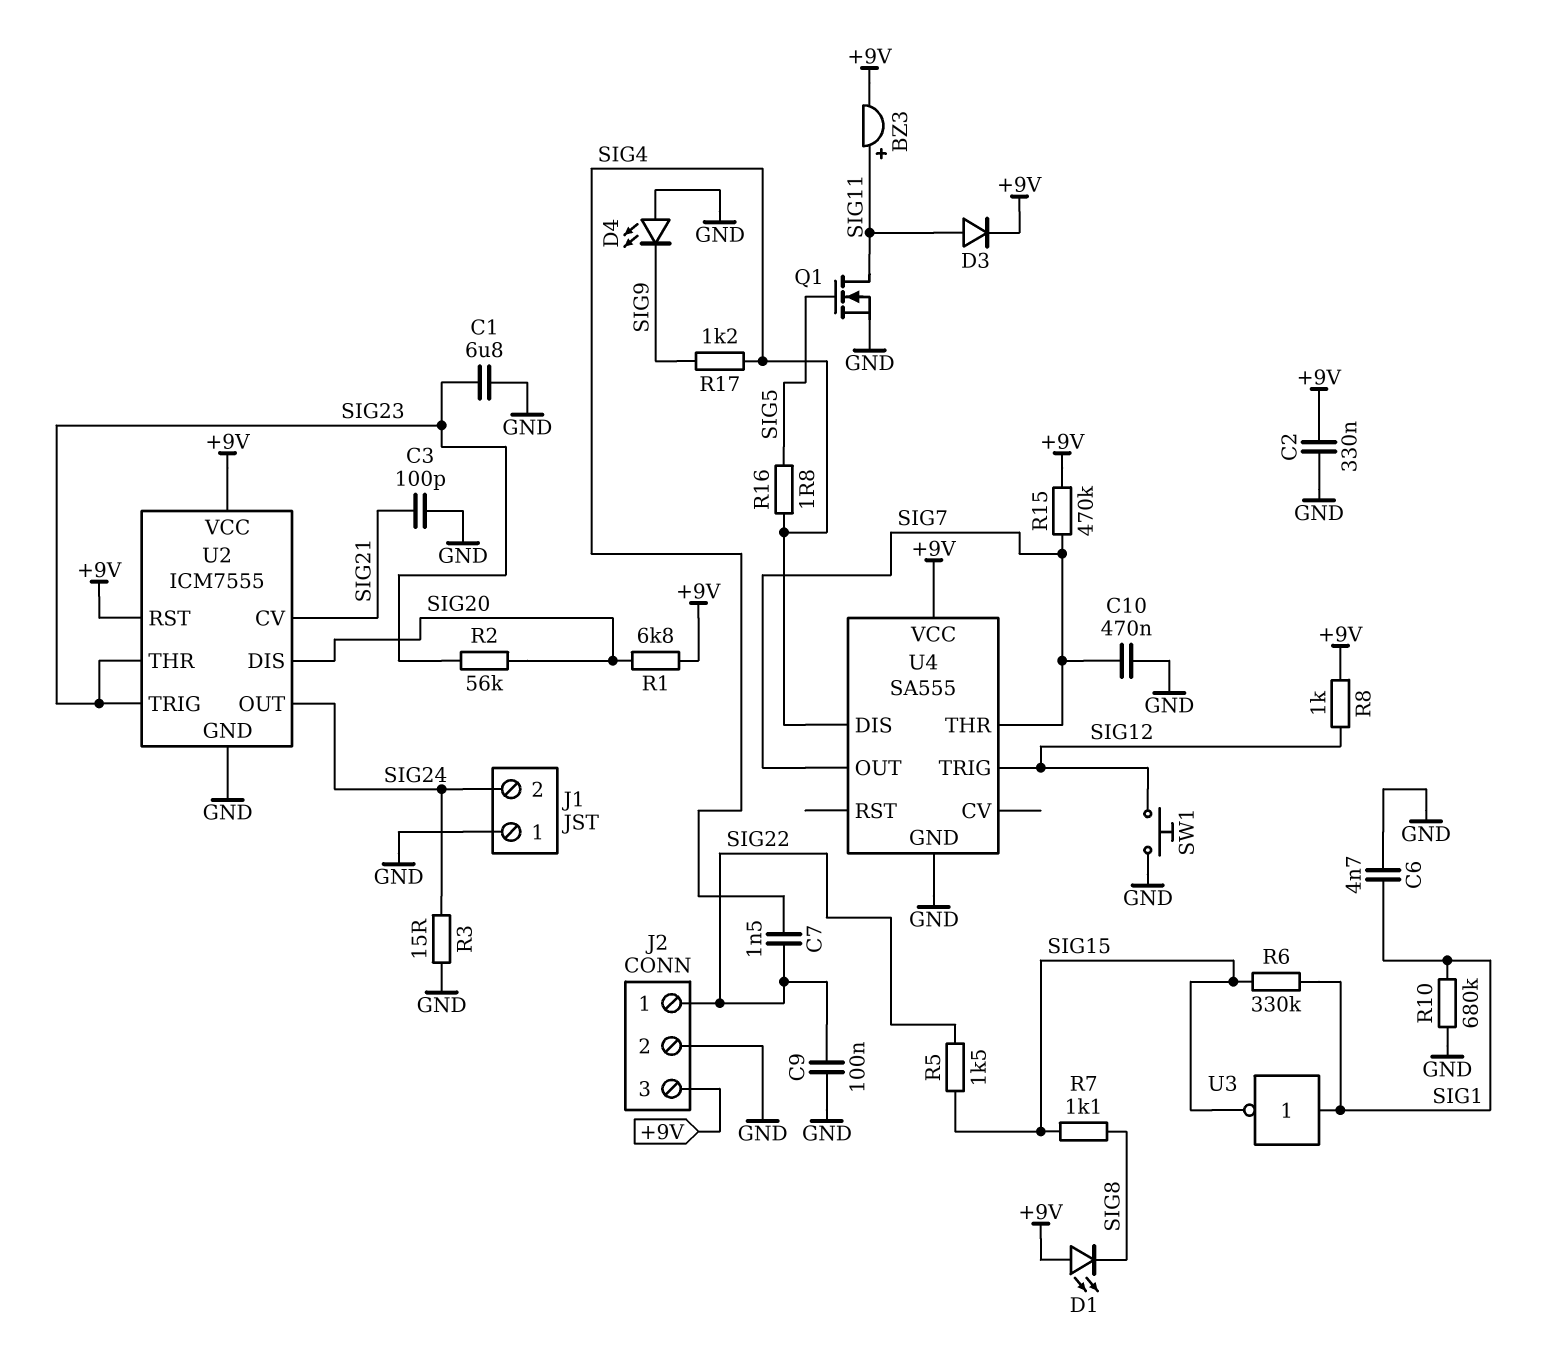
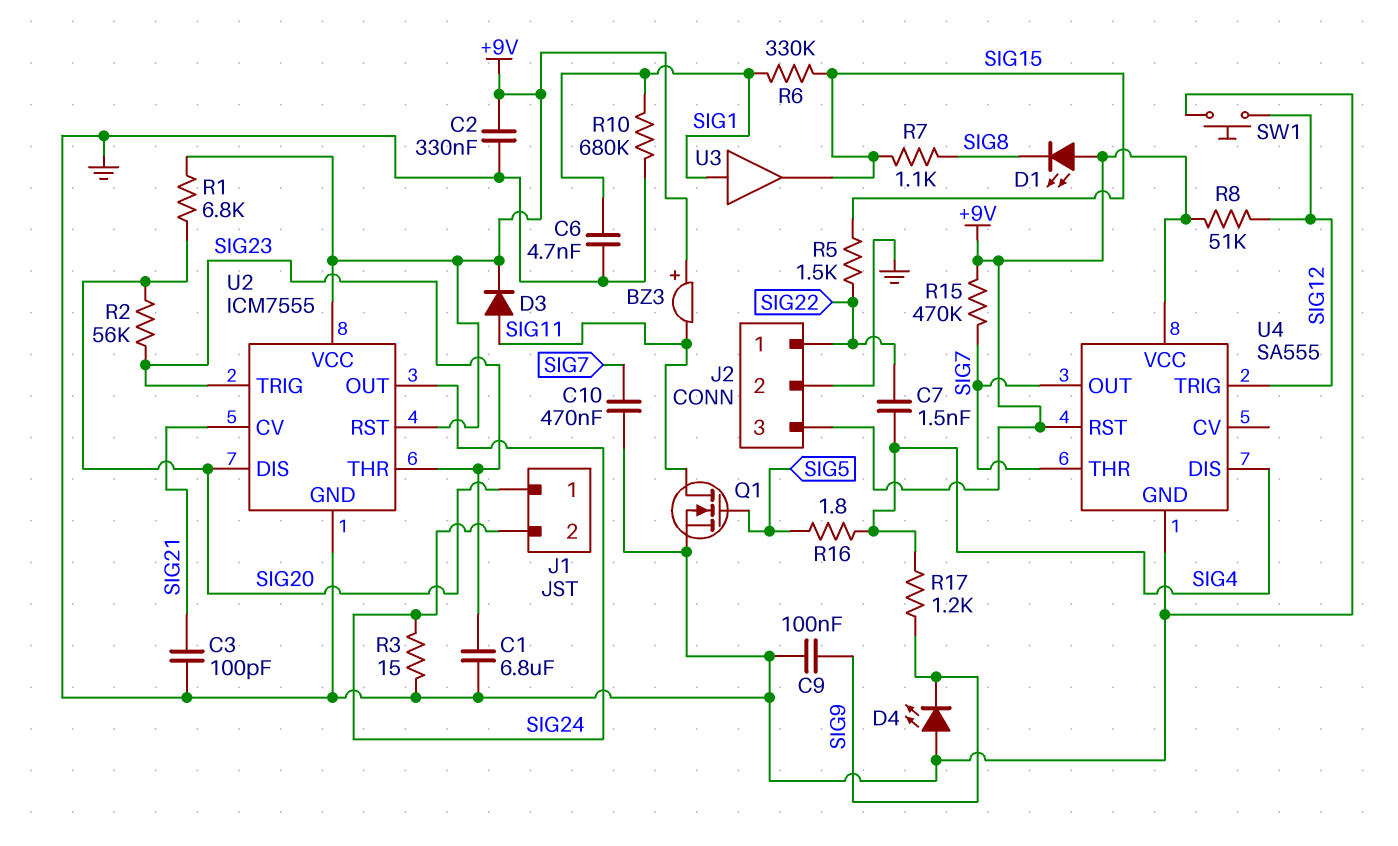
BZ3: buzzer (plus SIG11, minus +9V) -> buzzer (plus +9V, minus SIG11)
C9: 100nF (GND, SIG22) -> 100nF (GND, SIG9)
J1 pin 1: GND -> SIG20
R8: 1k (+9V, SIG12) -> 51k (+9V, SIG12)
U3: NOT (in SIG1, out SIG15) -> buffer (in SIG1, out SIG15)
U4 pin RST: none -> +9V

